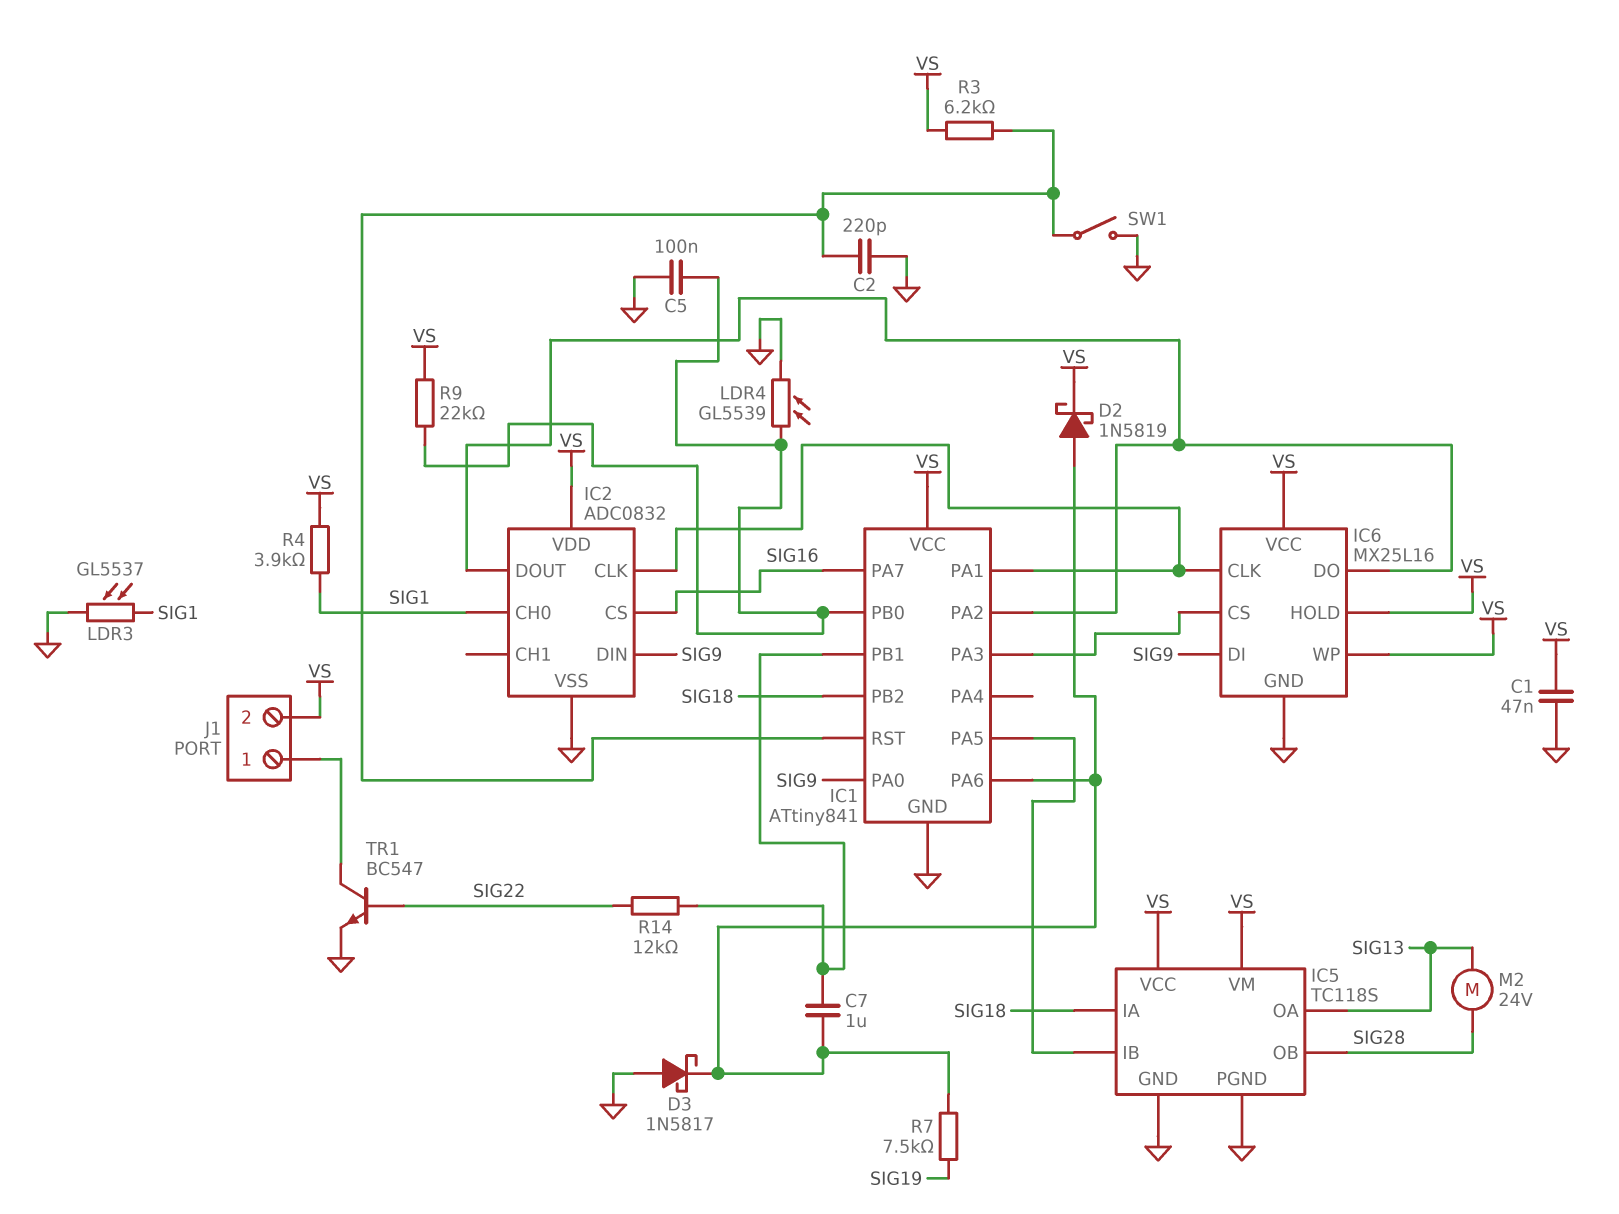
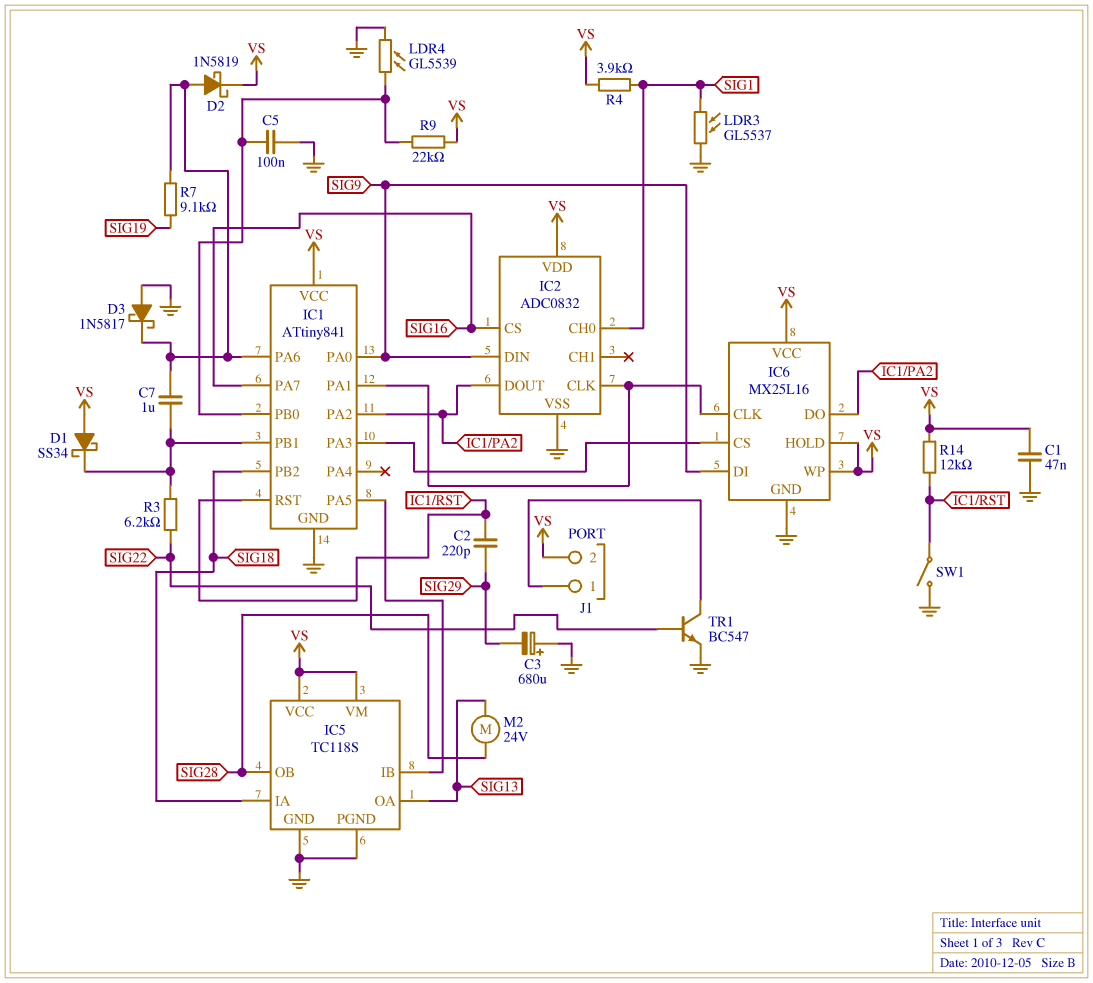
C2: 220pF (GND, IC1/RST) -> 220pF (IC1/RST, SIG29)
C3: none -> 680uF (plus GND, minus SIG29)
D1: none -> schottky SS34 (A VS, K IC1/PB1)
R3: 6.2k (IC1/RST, VS) -> 6.2k (IC1/PB1, SIG22)
R7: 7.5k (IC1/PA6, SIG19) -> 9.1k (IC1/PA6, SIG19)
R14: 12k (IC1/PB1, SIG22) -> 12k (IC1/RST, VS)

